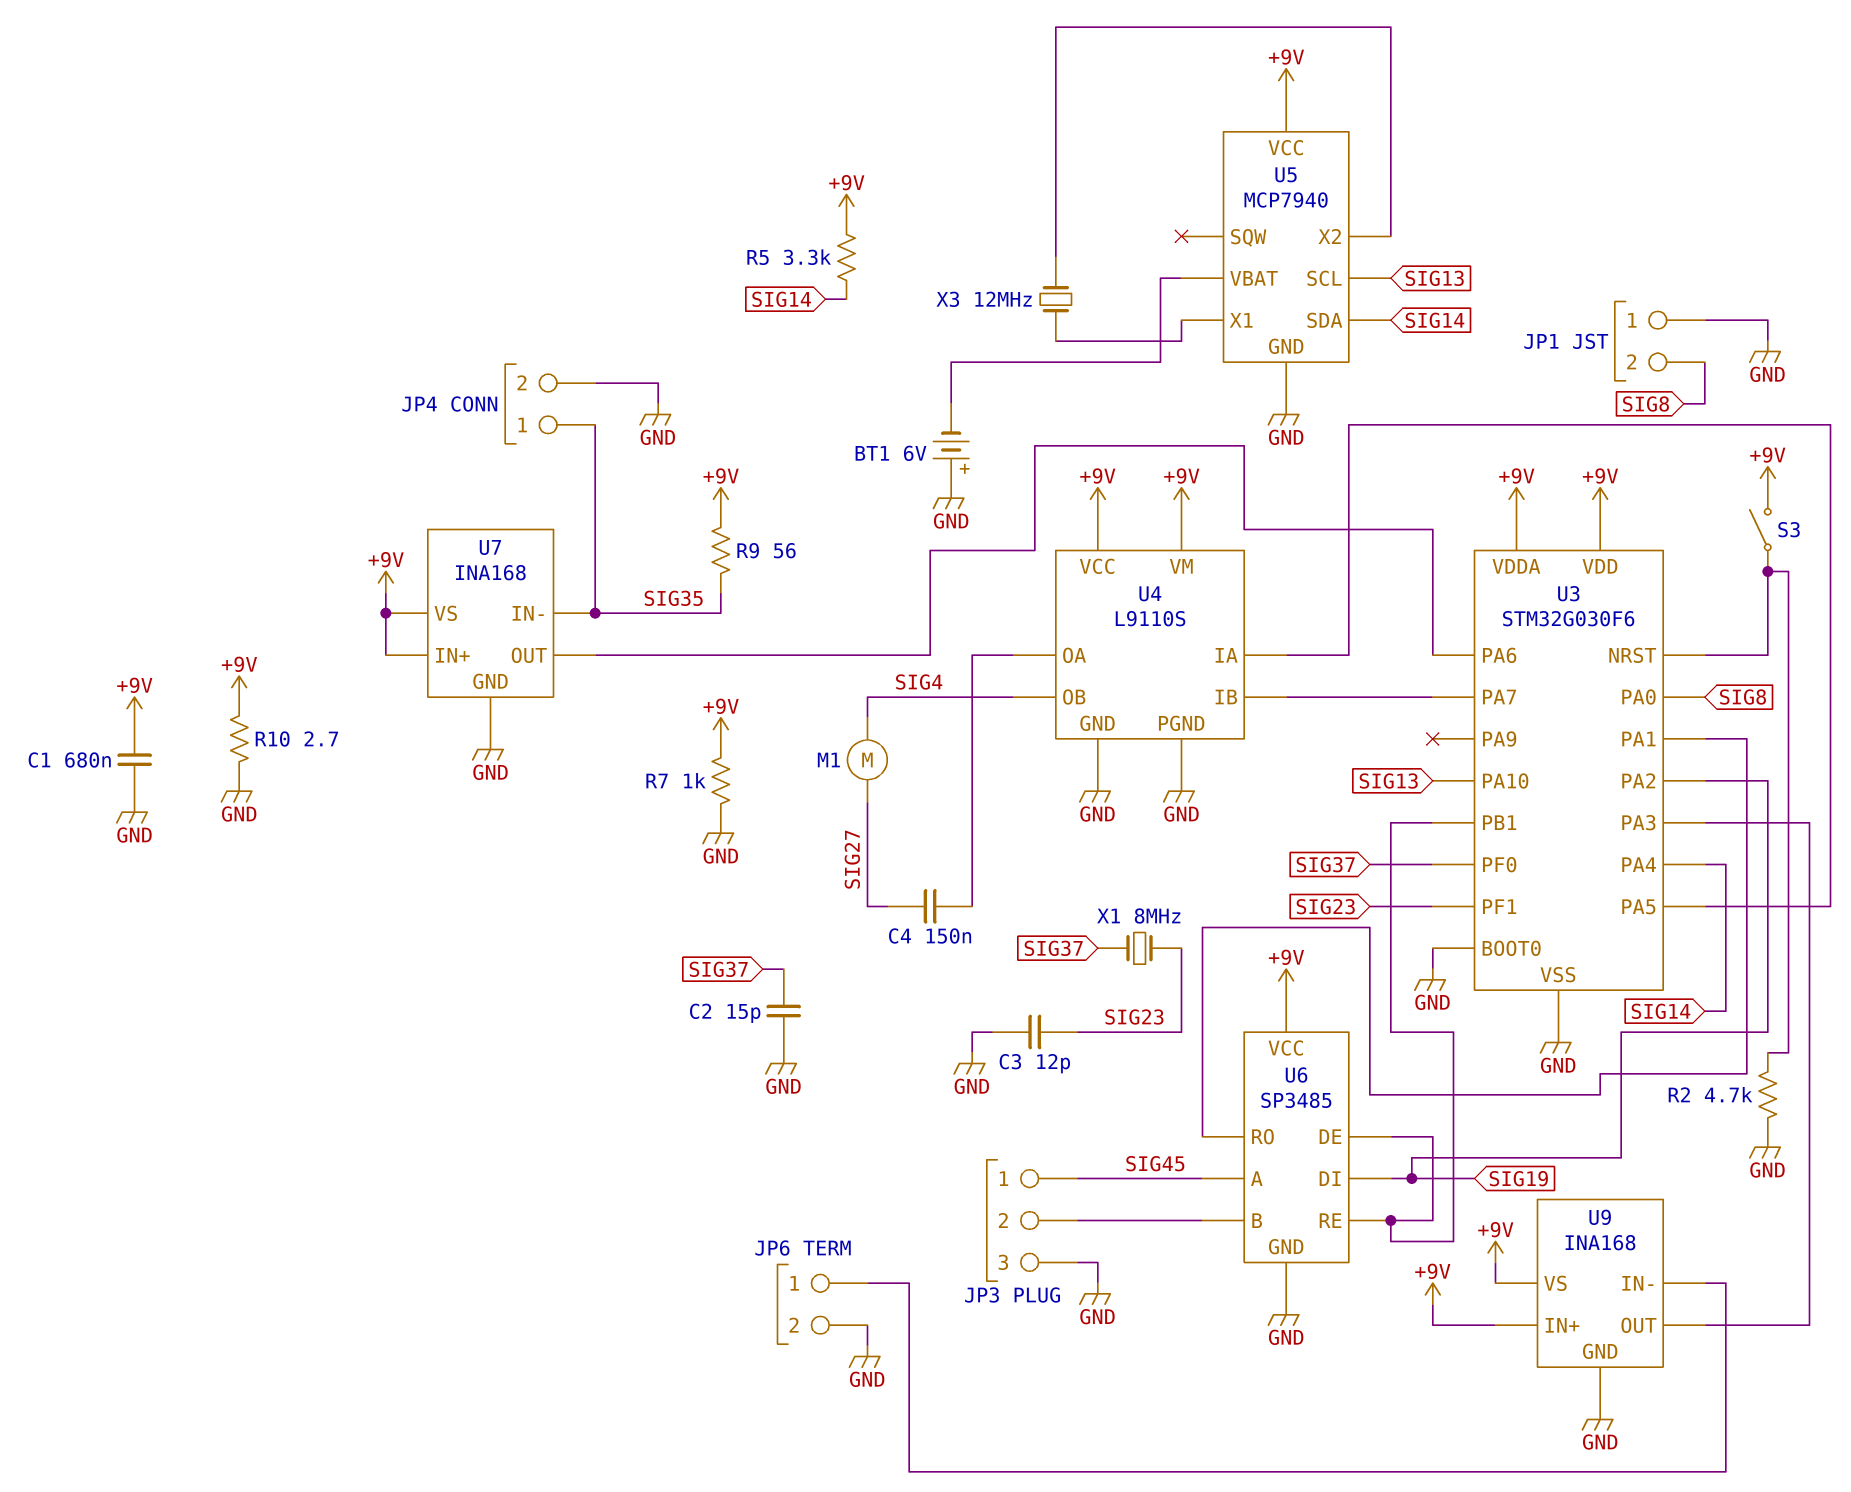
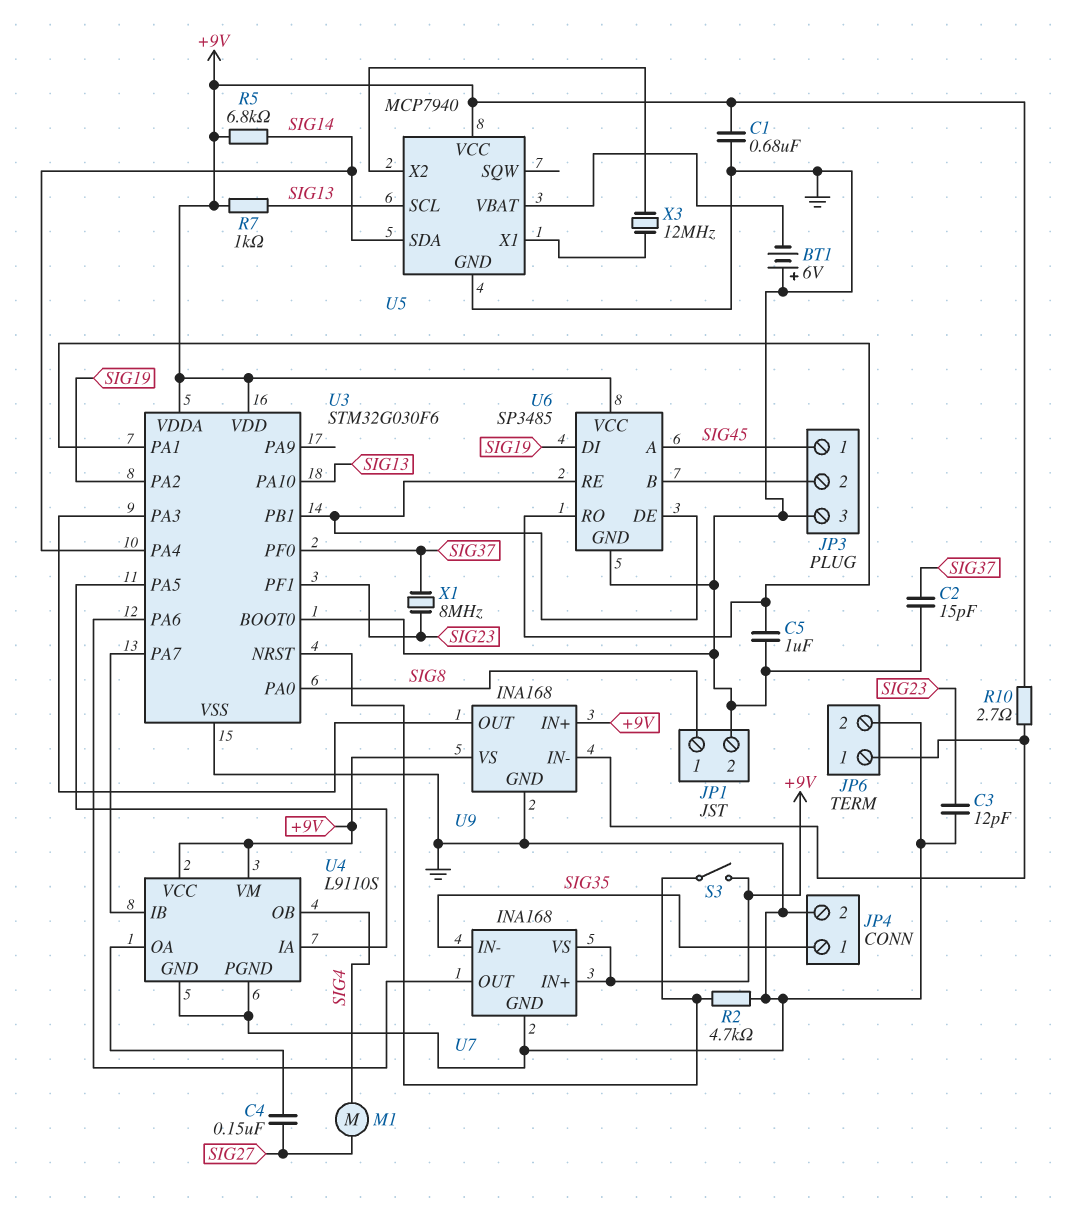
C5: none -> 1uF (GND, U3/PA1)
JP1 pin 1: GND -> SIG8
JP1 pin 2: SIG8 -> GND
R5: 3.3k (+9V, SIG14) -> 6.8k (+9V, SIG14)
R7: 1k (+9V, GND) -> 1k (+9V, SIG13)
R9: 56 (+9V, SIG35) -> none
R10: 2.7 (+9V, GND) -> 2.7 (+9V, JP6/1)

